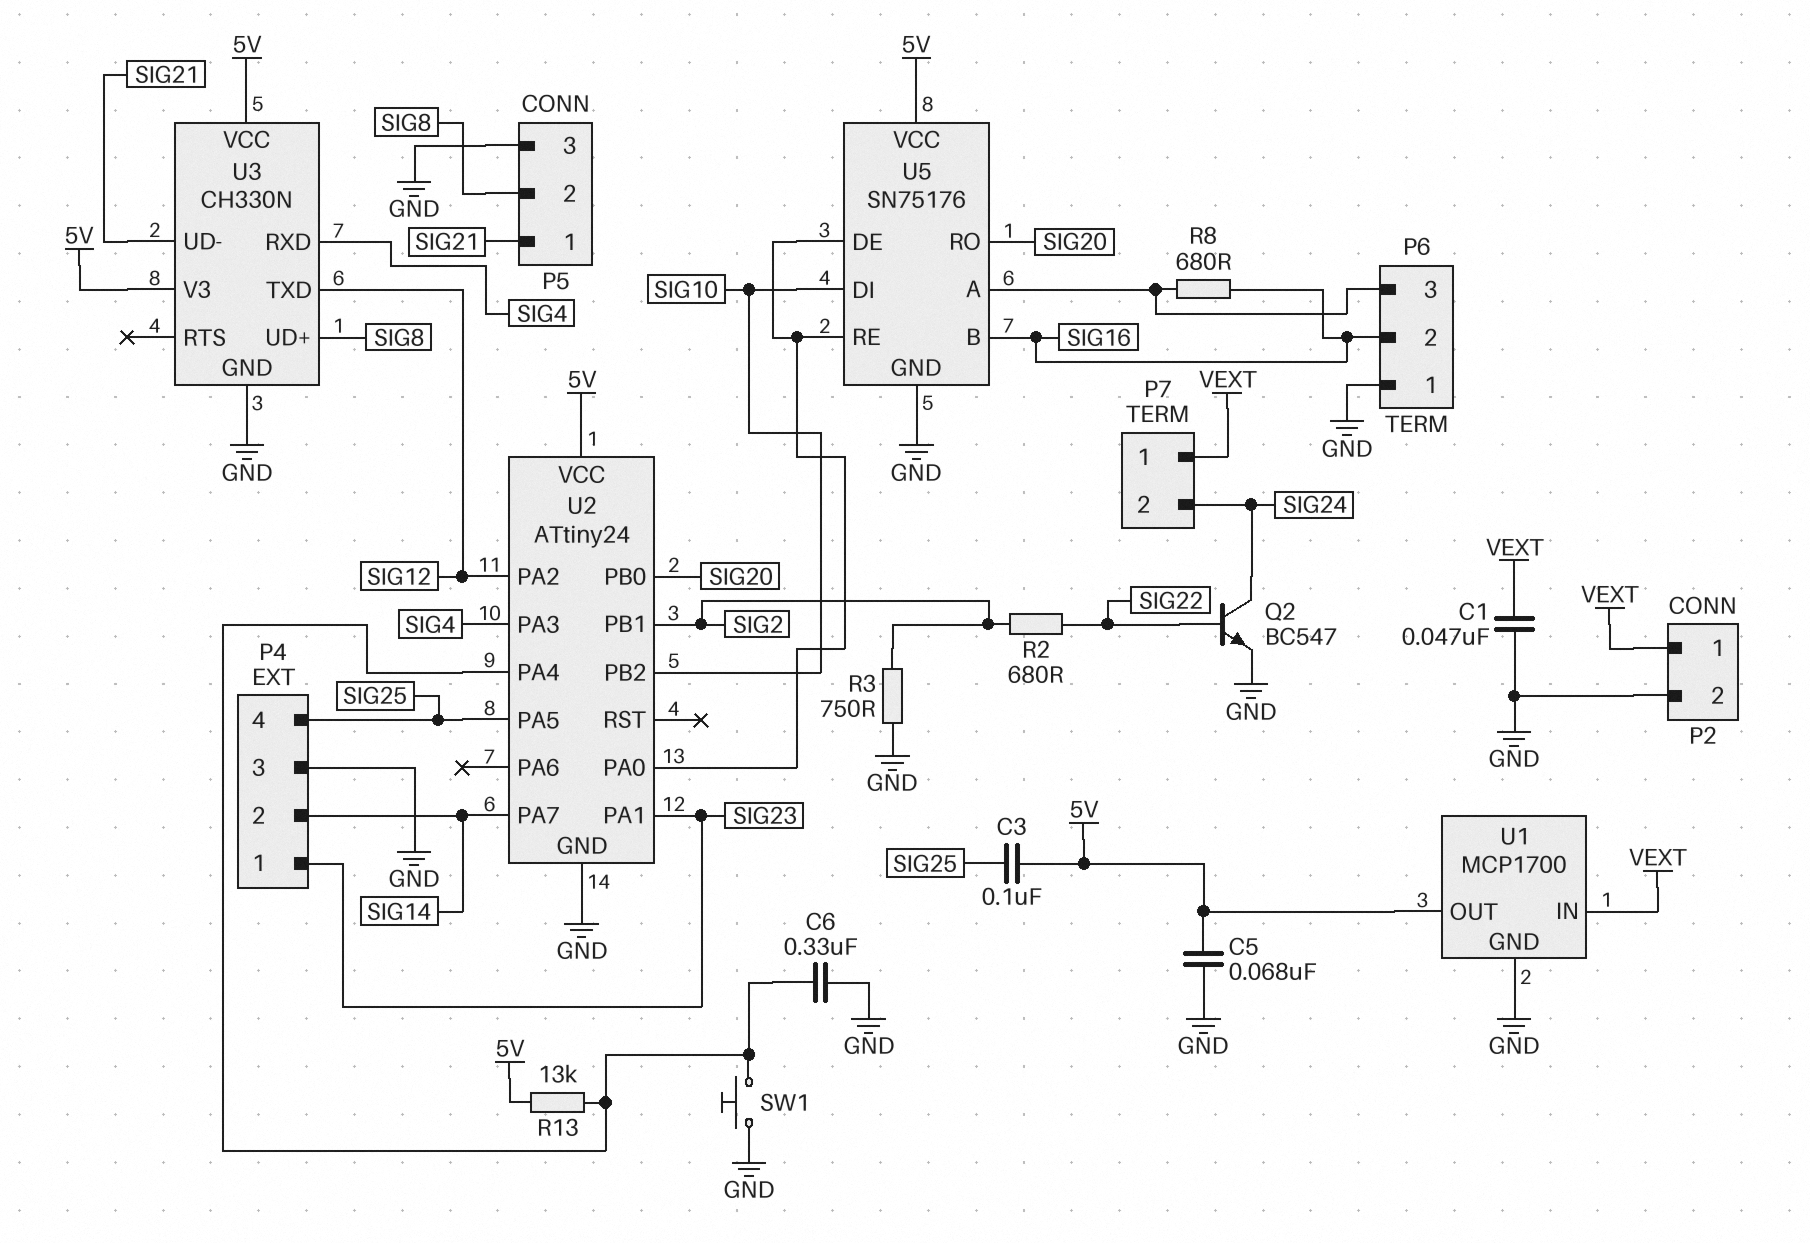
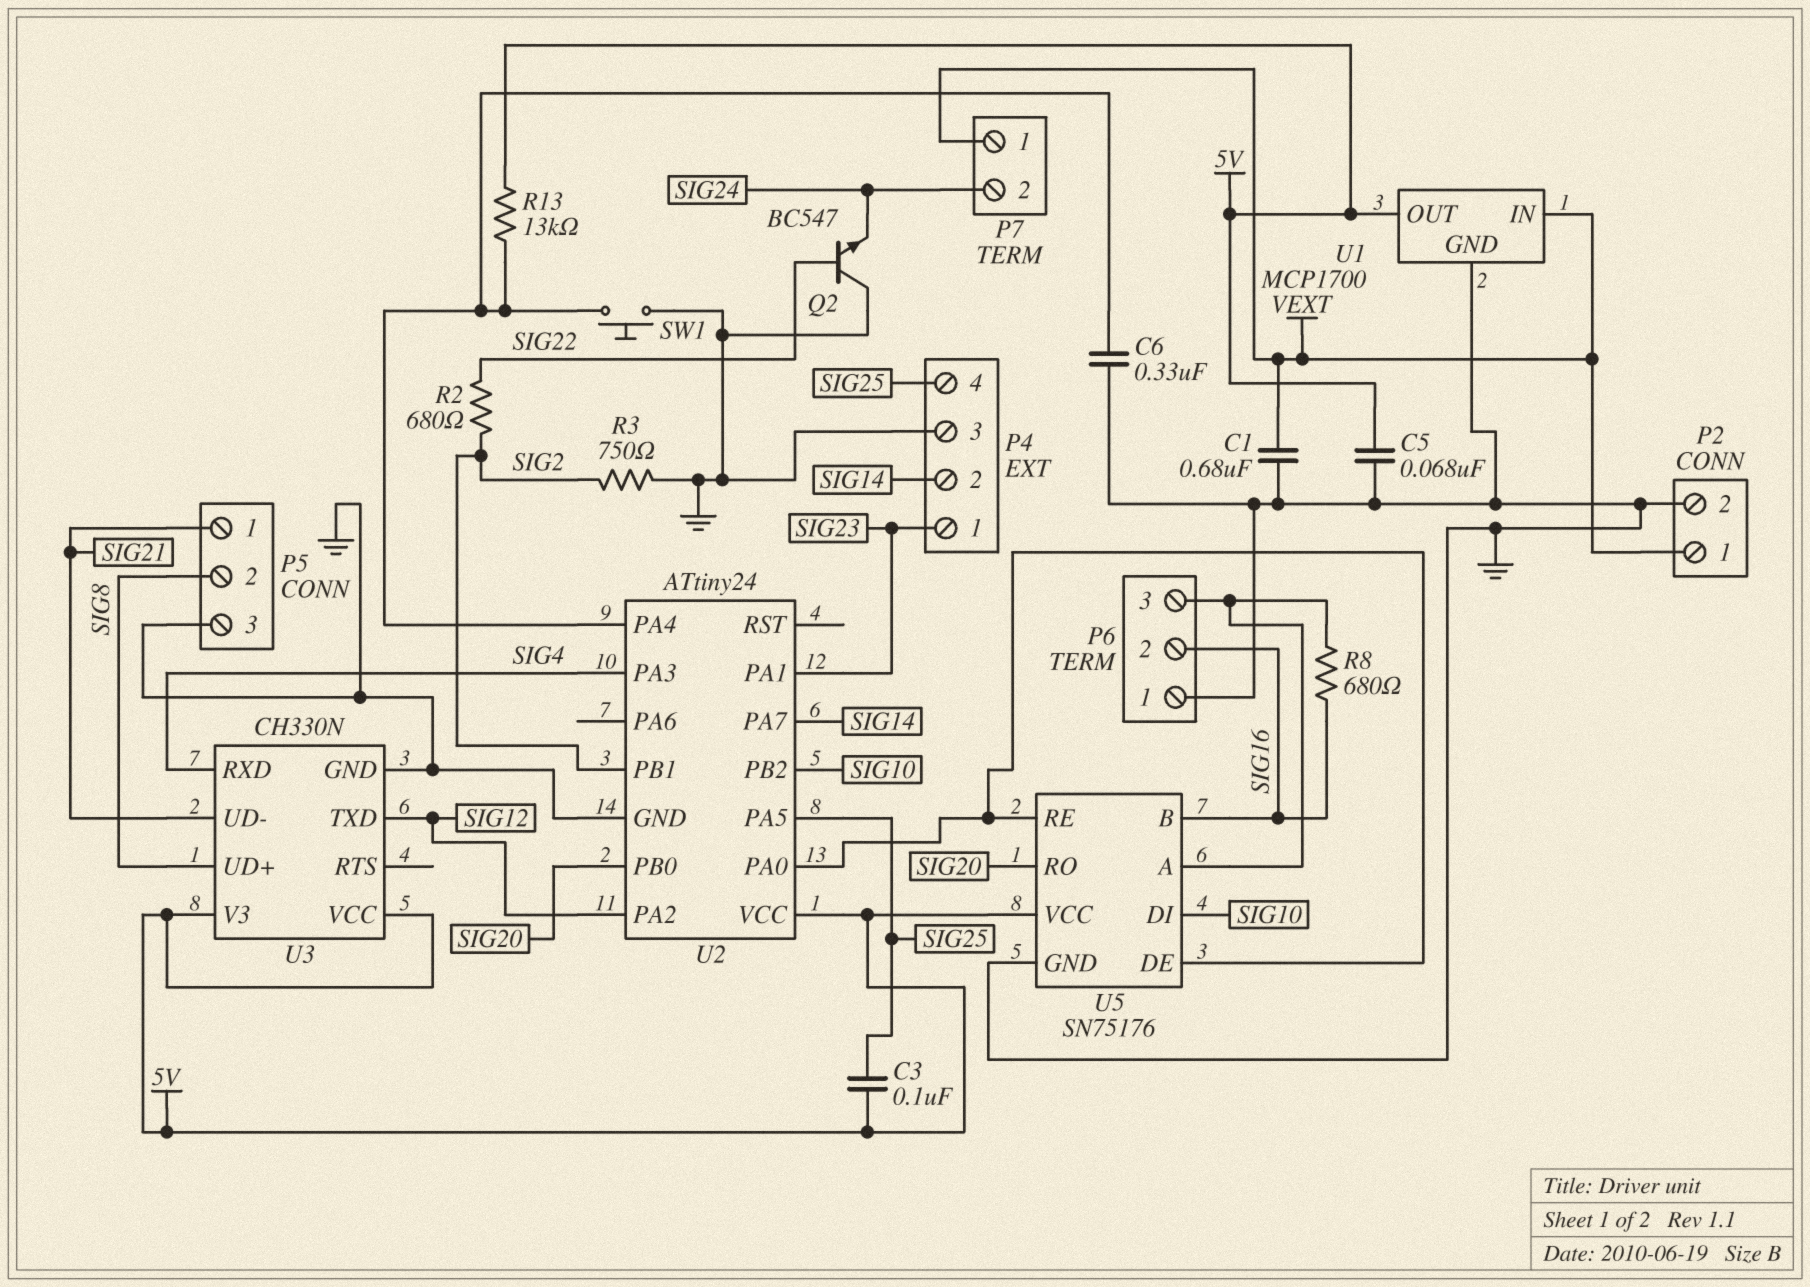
C1: 47nF (GND, VEXT) -> 680nF (GND, VEXT)
Q2: NPN BC547 (B SIG22, C SIG24, E GND) -> NPN BC547 (B SIG22, C GND, E SIG24)

